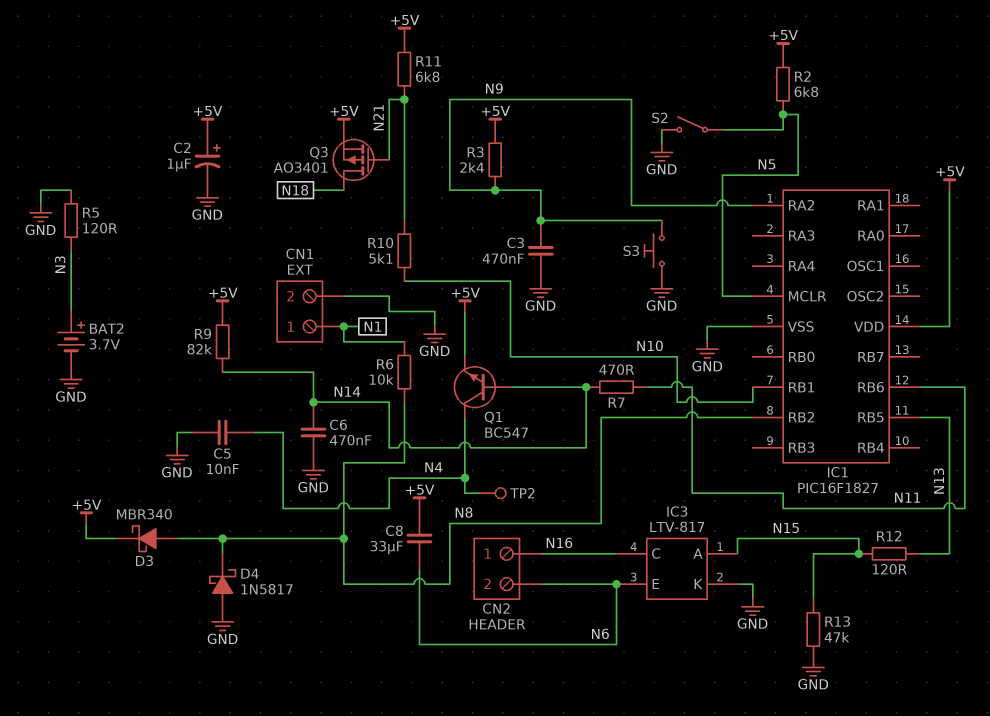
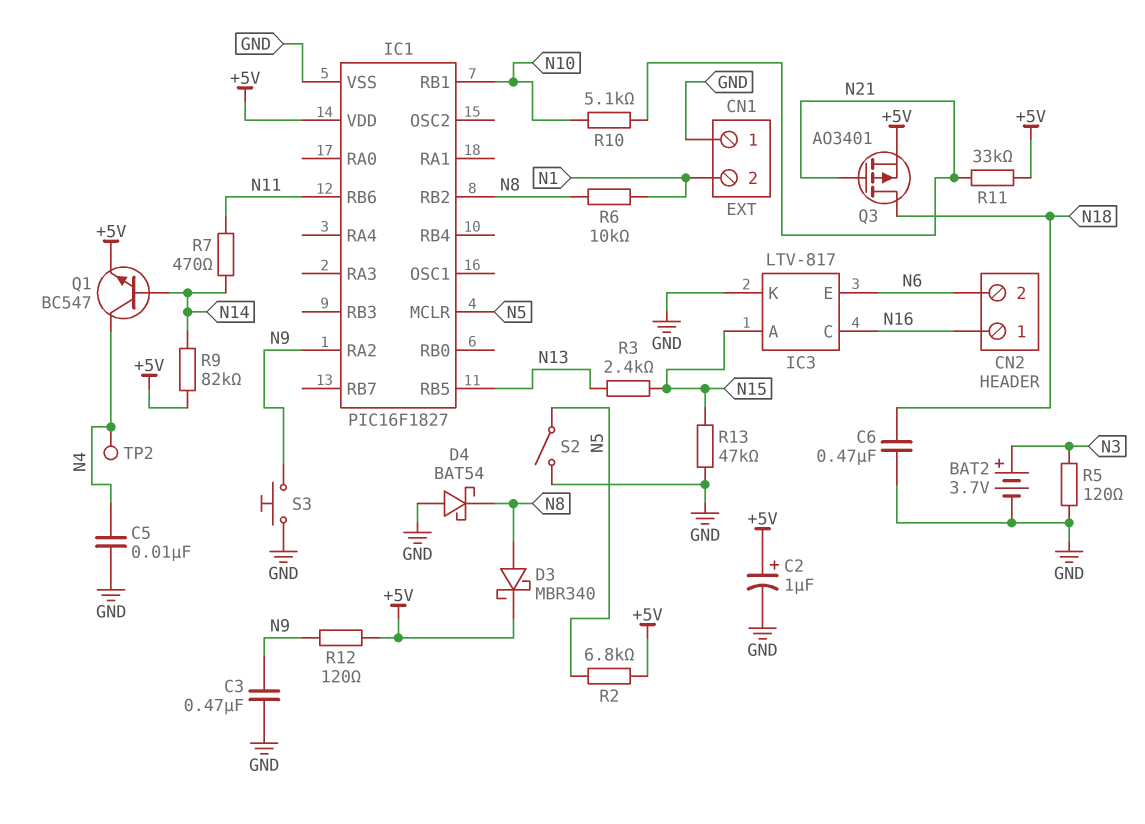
C6: 470nF (GND, N14) -> 470nF (GND, N18)
C8: 33uF (+5V, N6) -> none
CN1 pin 1: N1 -> GND
CN1 pin 2: GND -> N1
D4: schottky 1N5817 (A GND, K N8) -> schottky BAT54 (A GND, K N8)
R3: 2.4k (+5V, N9) -> 2.4k (N13, N15)
R11: 6.8k (+5V, N21) -> 33k (+5V, N21)
R12: 120 (N13, N15) -> 120 (+5V, N9)

